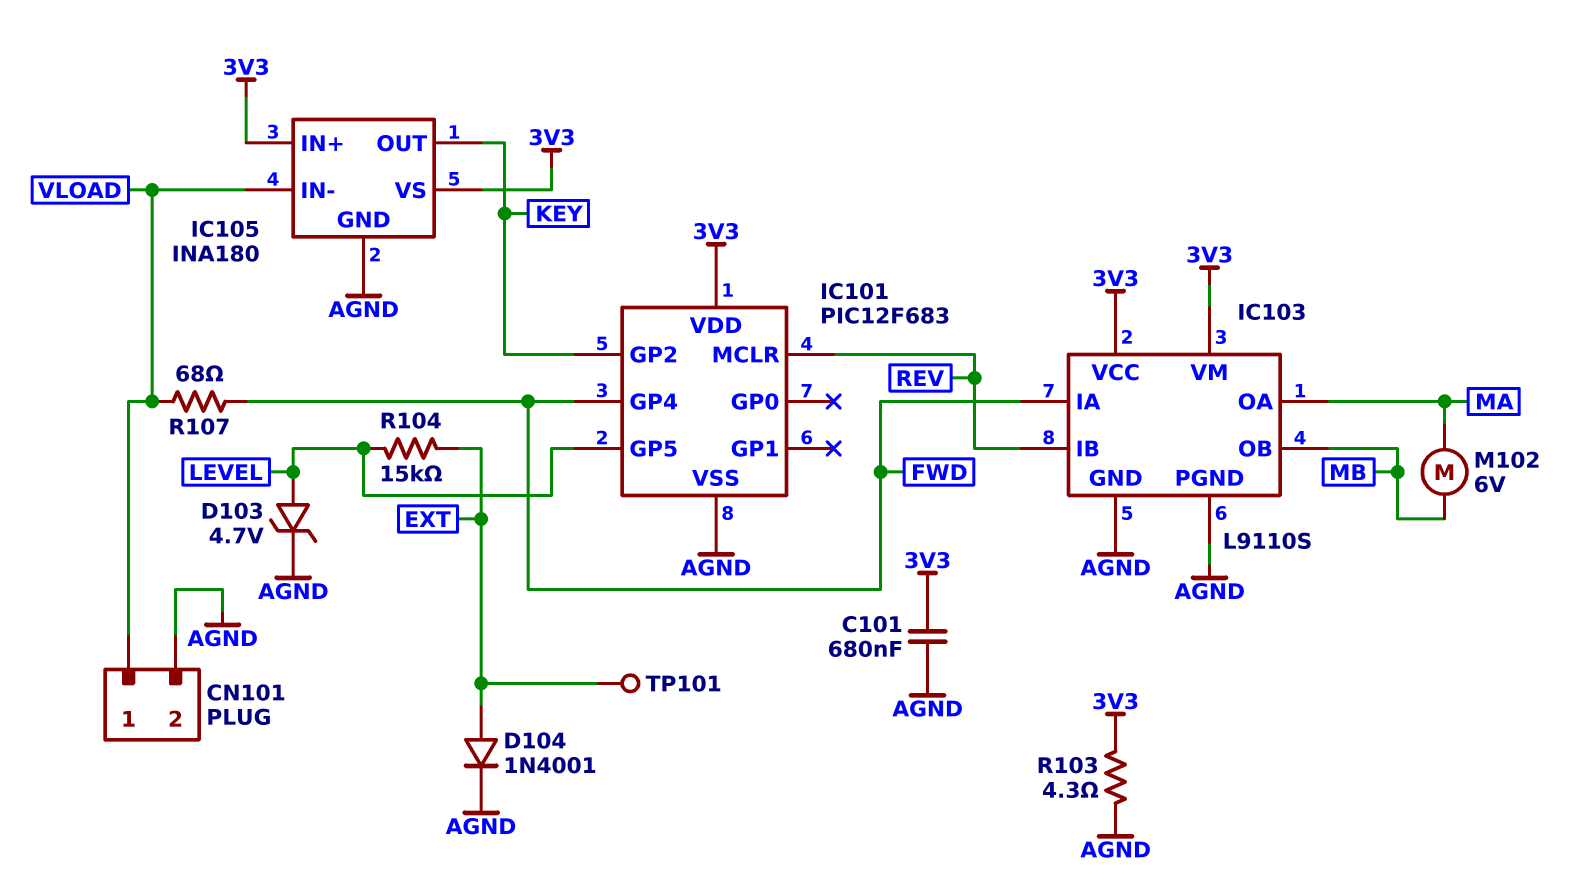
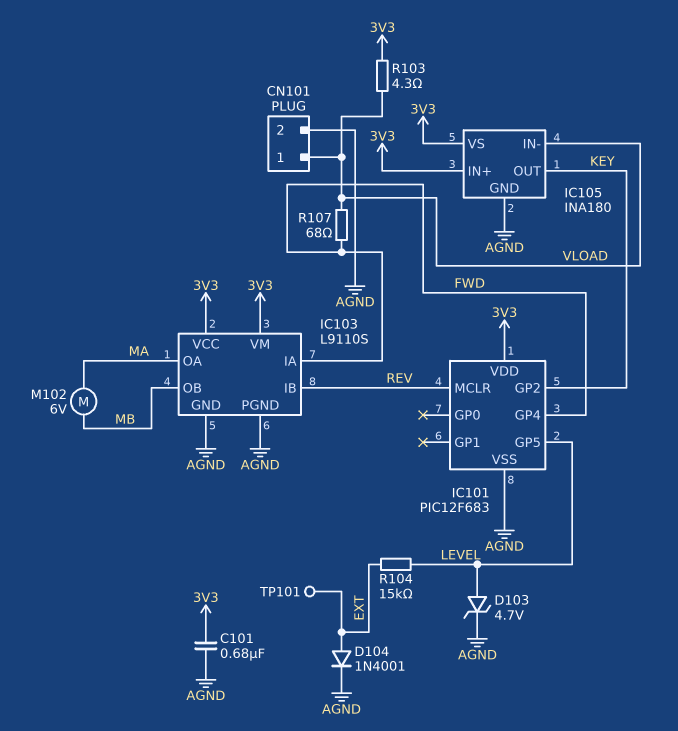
R103: 4.3 (3V3, AGND) -> 4.3 (3V3, VLOAD)

